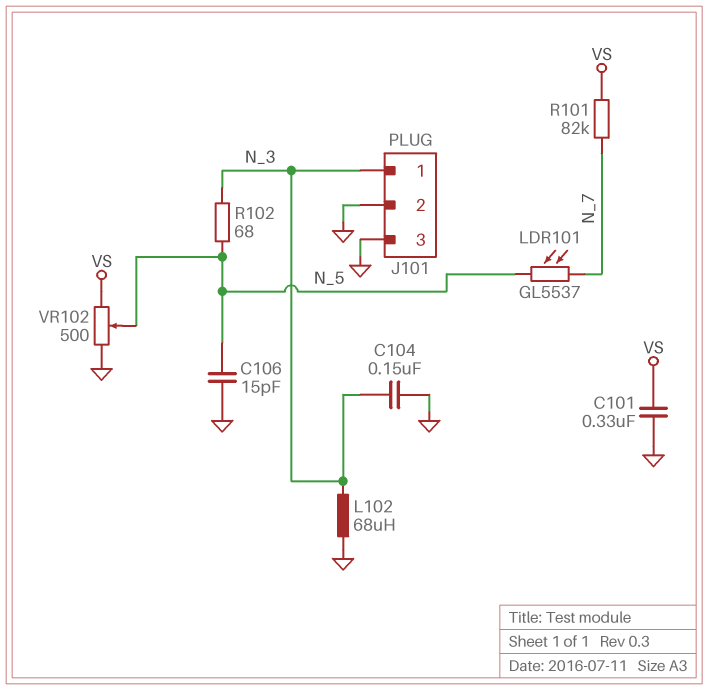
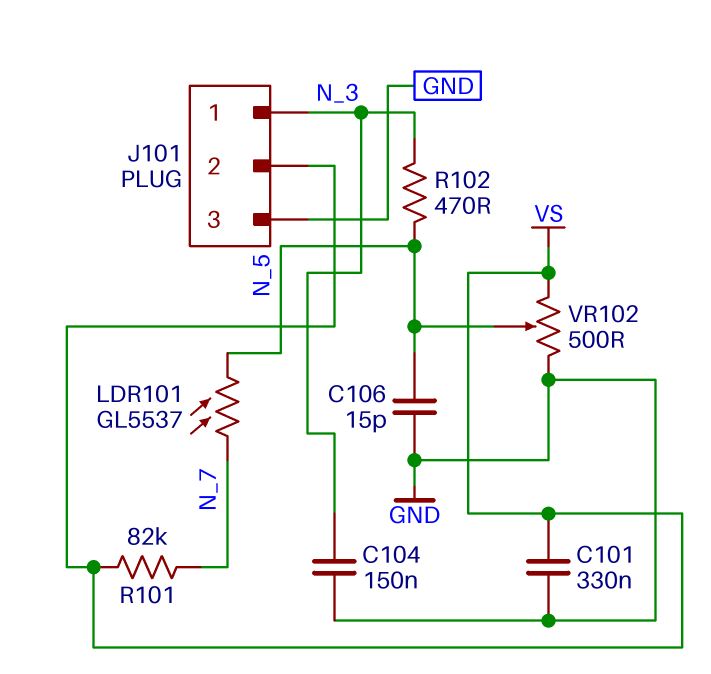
J101 pin 2: GND -> VS
L102: 68uH (GND, N_3) -> none
R102: 68 (N_3, N_5) -> 470 (N_3, N_5)

